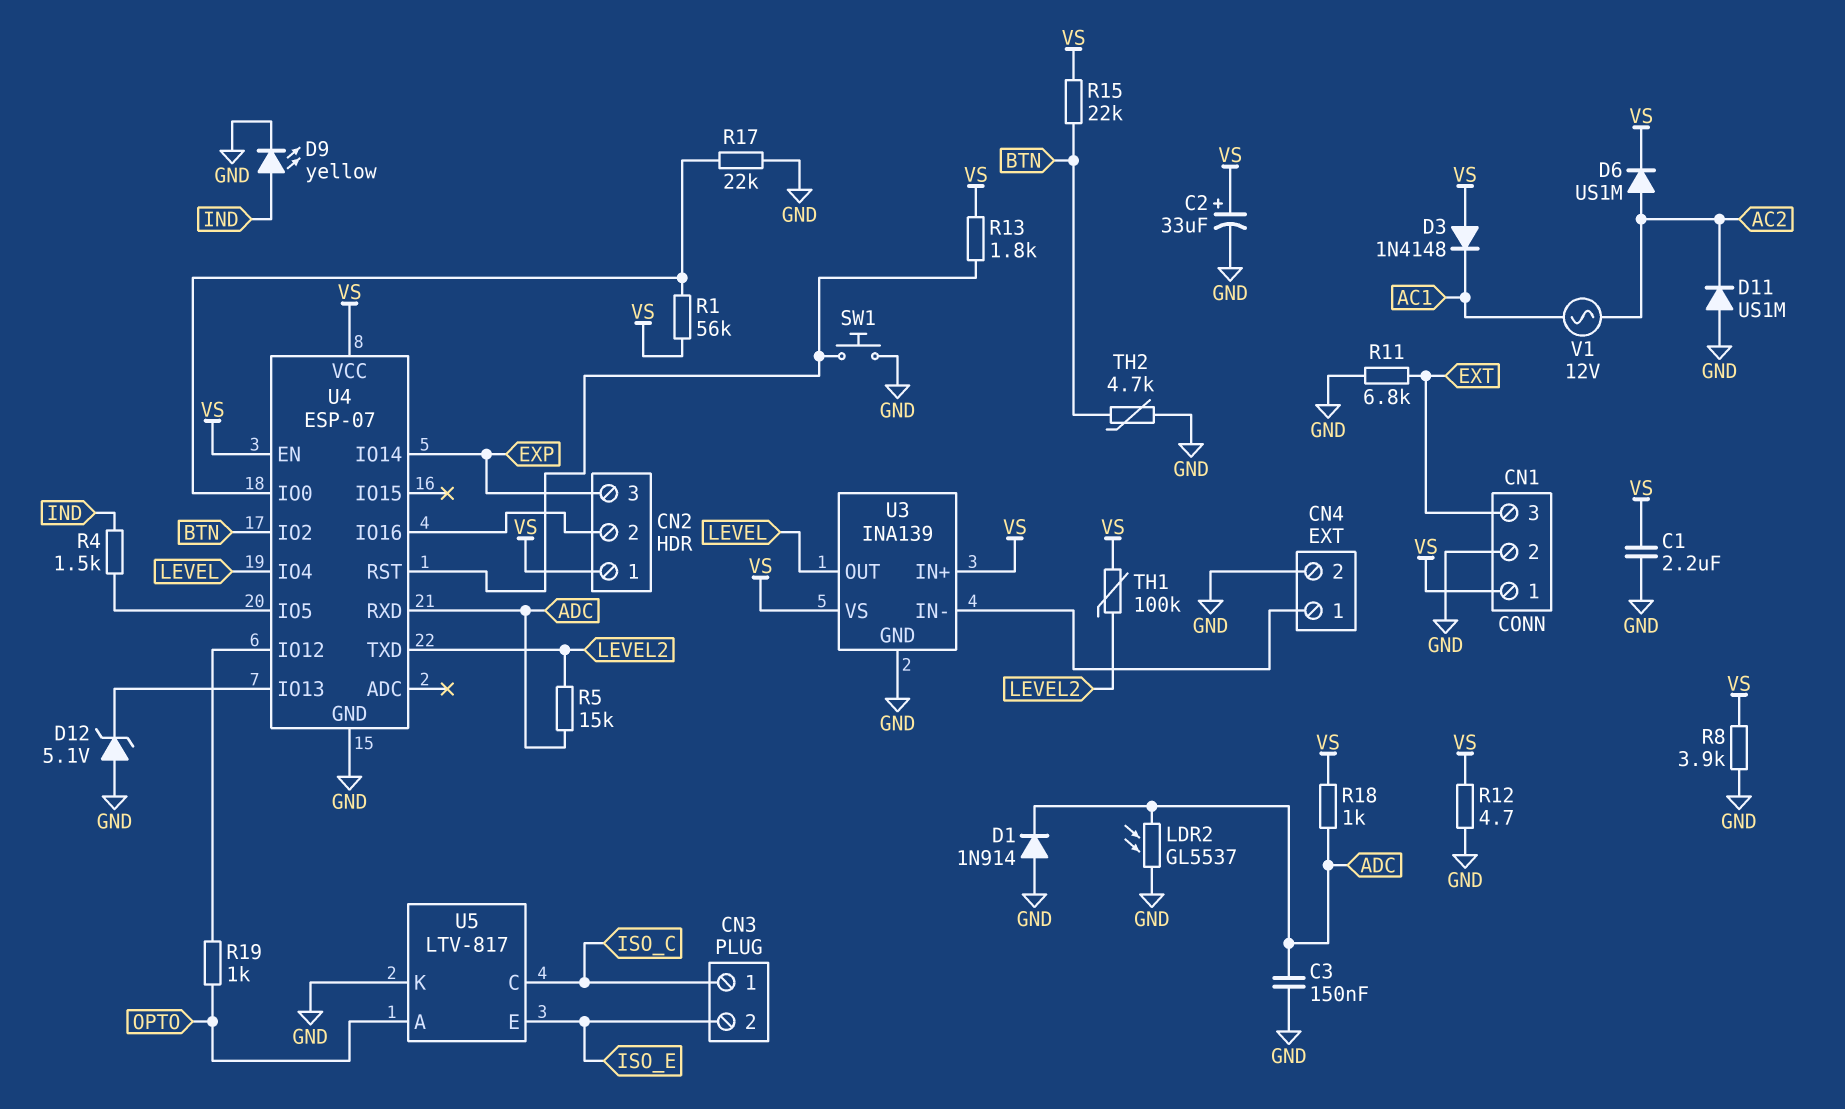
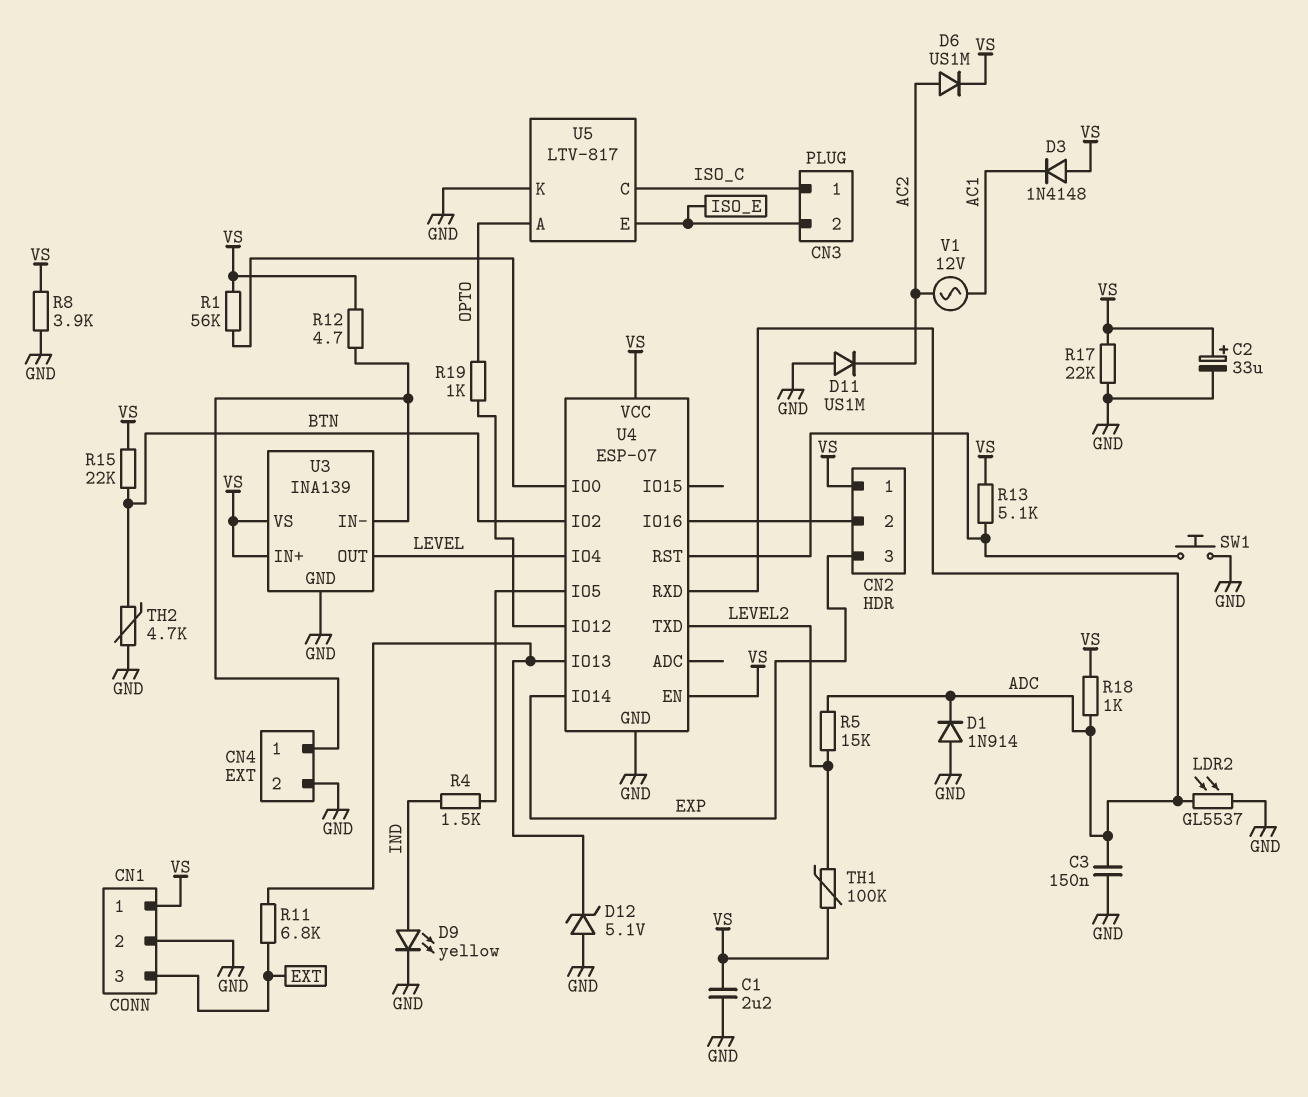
R11: 6.8k (EXT, GND) -> 6.8k (EXT, U4/IO13)
R12: 4.7 (GND, VS) -> 4.7 (CN4/1, VS)
R13: 1.8k (U4/RST, VS) -> 5.1k (U4/RST, VS)
R17: 22k (GND, U4/IO0) -> 22k (GND, VS)

